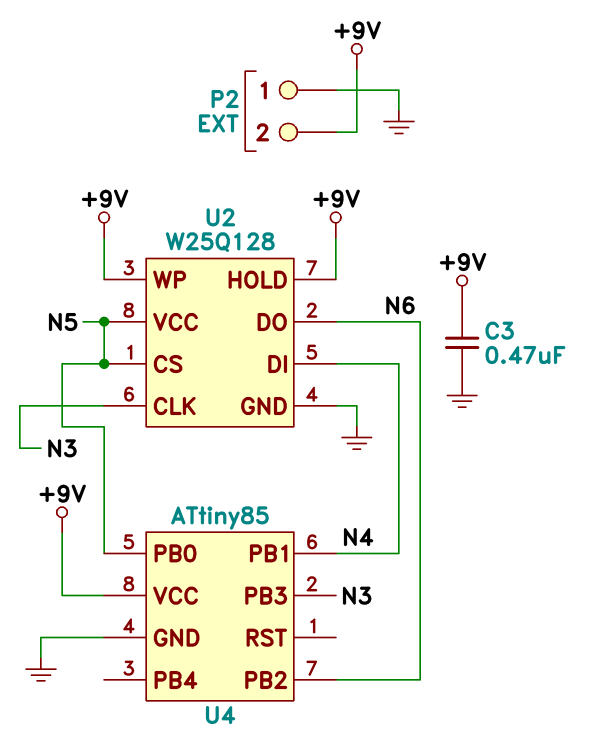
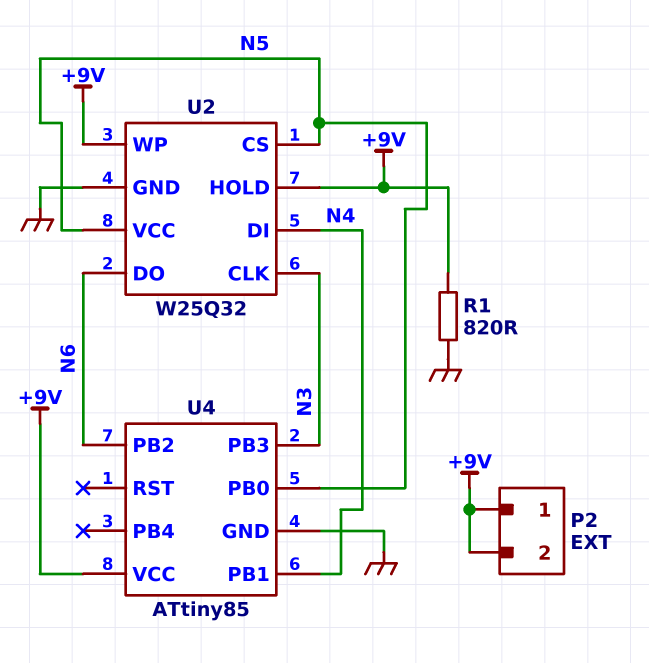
C3: 470nF (+9V, GND) -> none
P2 pin 1: GND -> +9V
R1: none -> 820 (+9V, GND)
U2: W25Q128 -> W25Q32

